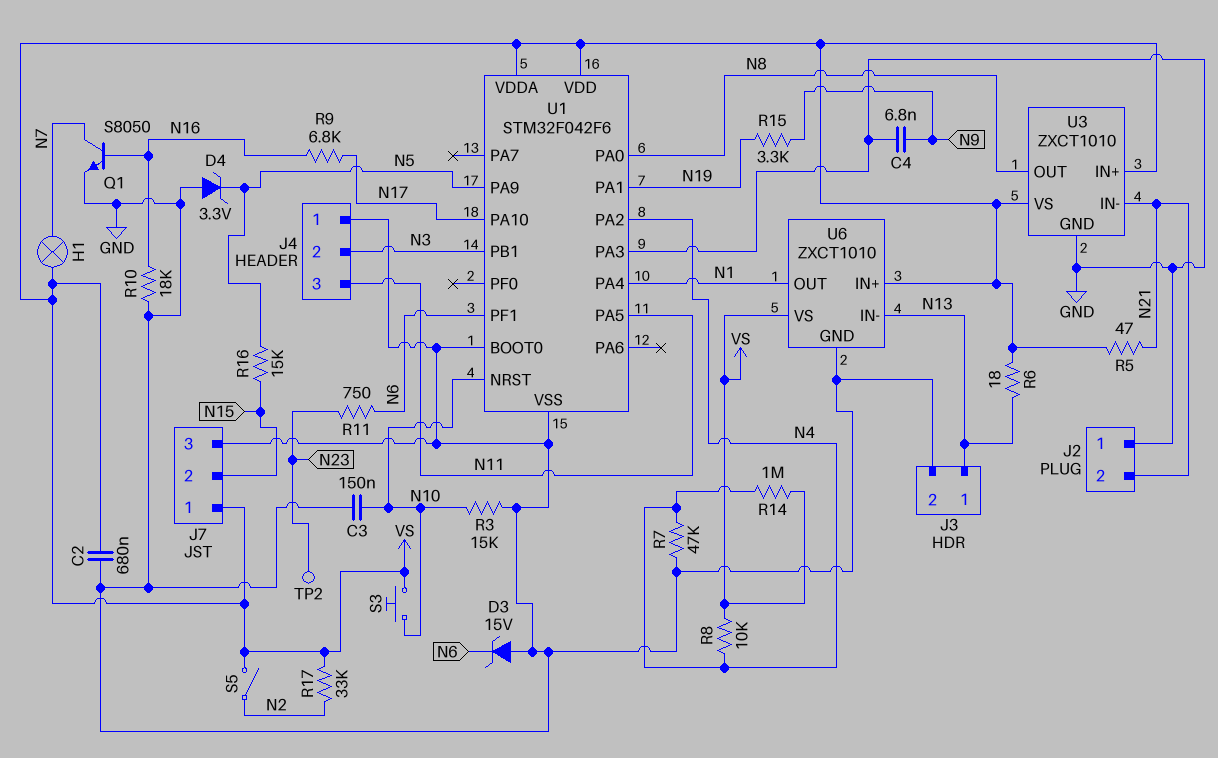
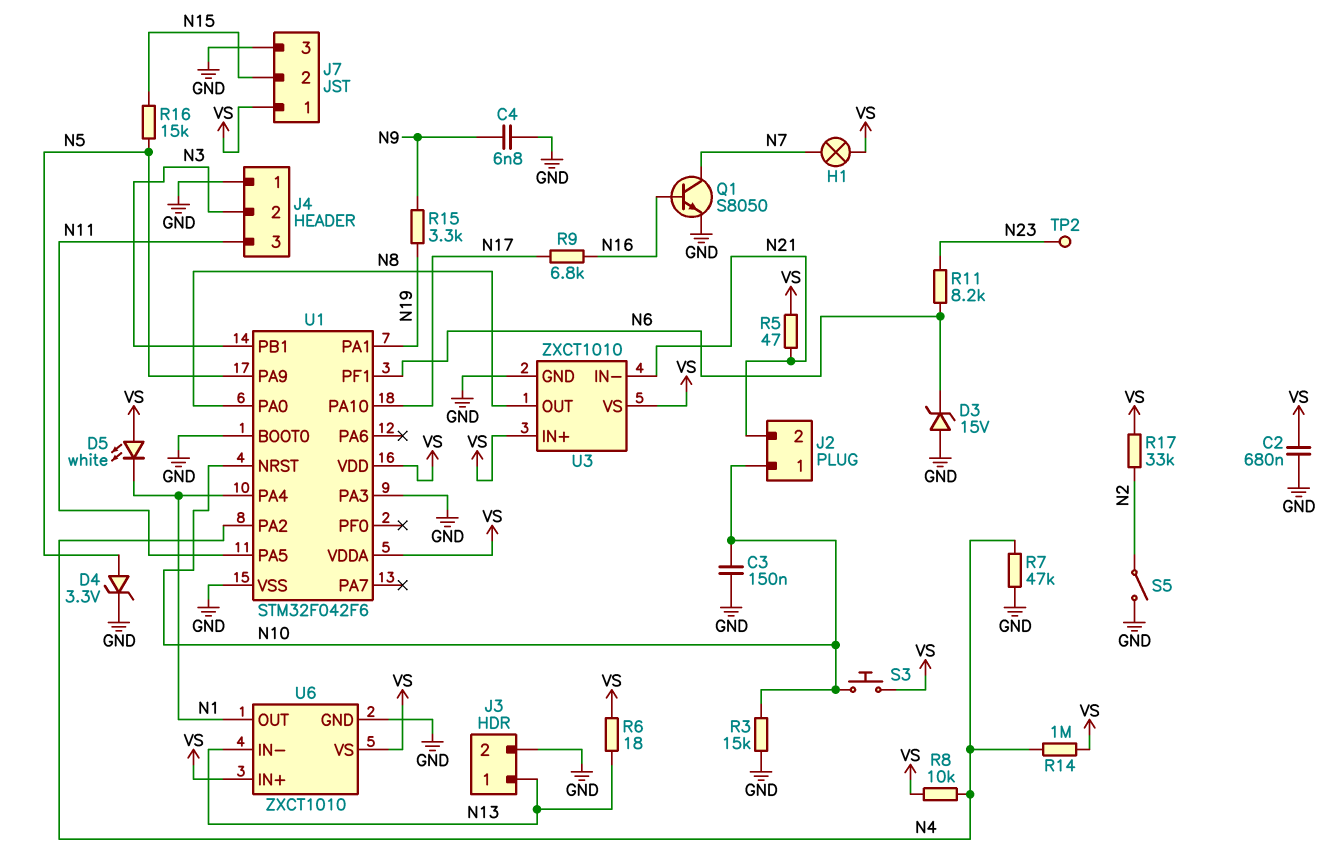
D4: zener 3.3V (A GND, K N5) -> zener 3.3V (A N5, K GND)
D5: none -> LED white (A VS, K N1)
J2 pin 1: GND -> N10
R10: 18k (GND, N16) -> none
R11: 750 (N6, N23) -> 8.2k (N6, N23)
S5: switch (N2, VS) -> switch (GND, N2)

